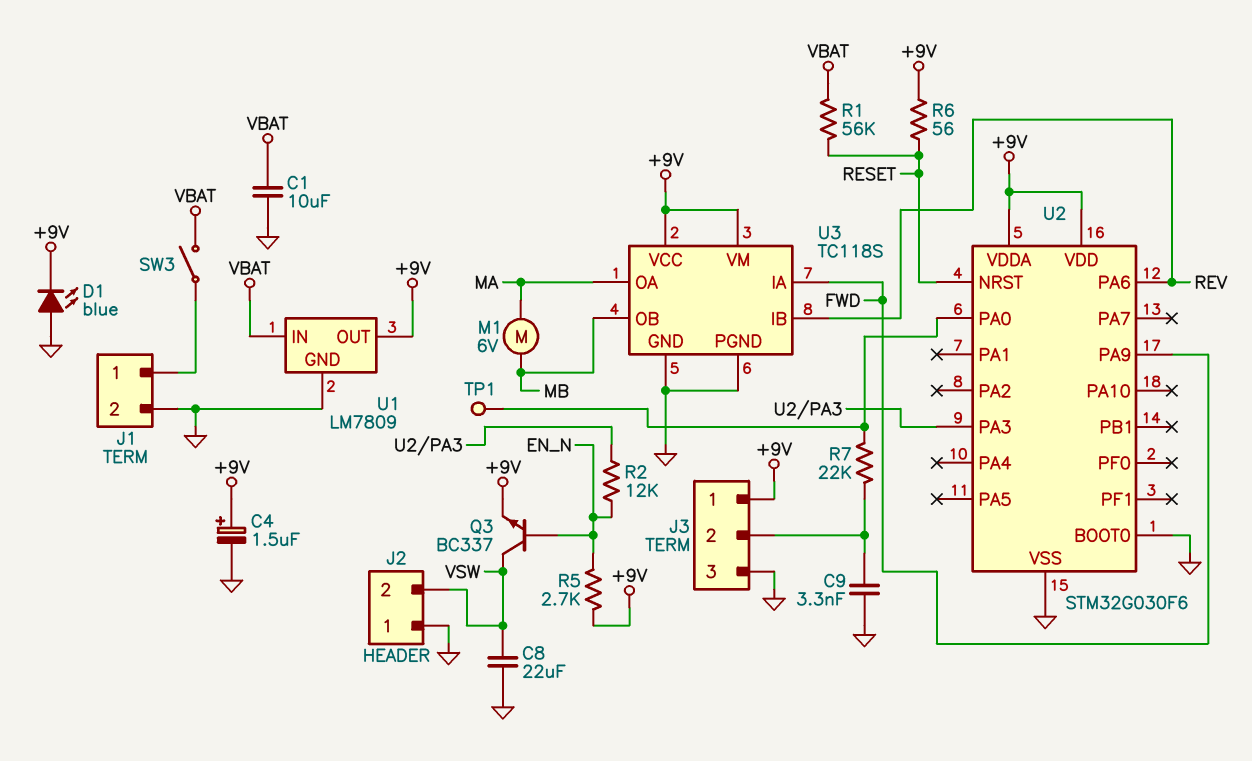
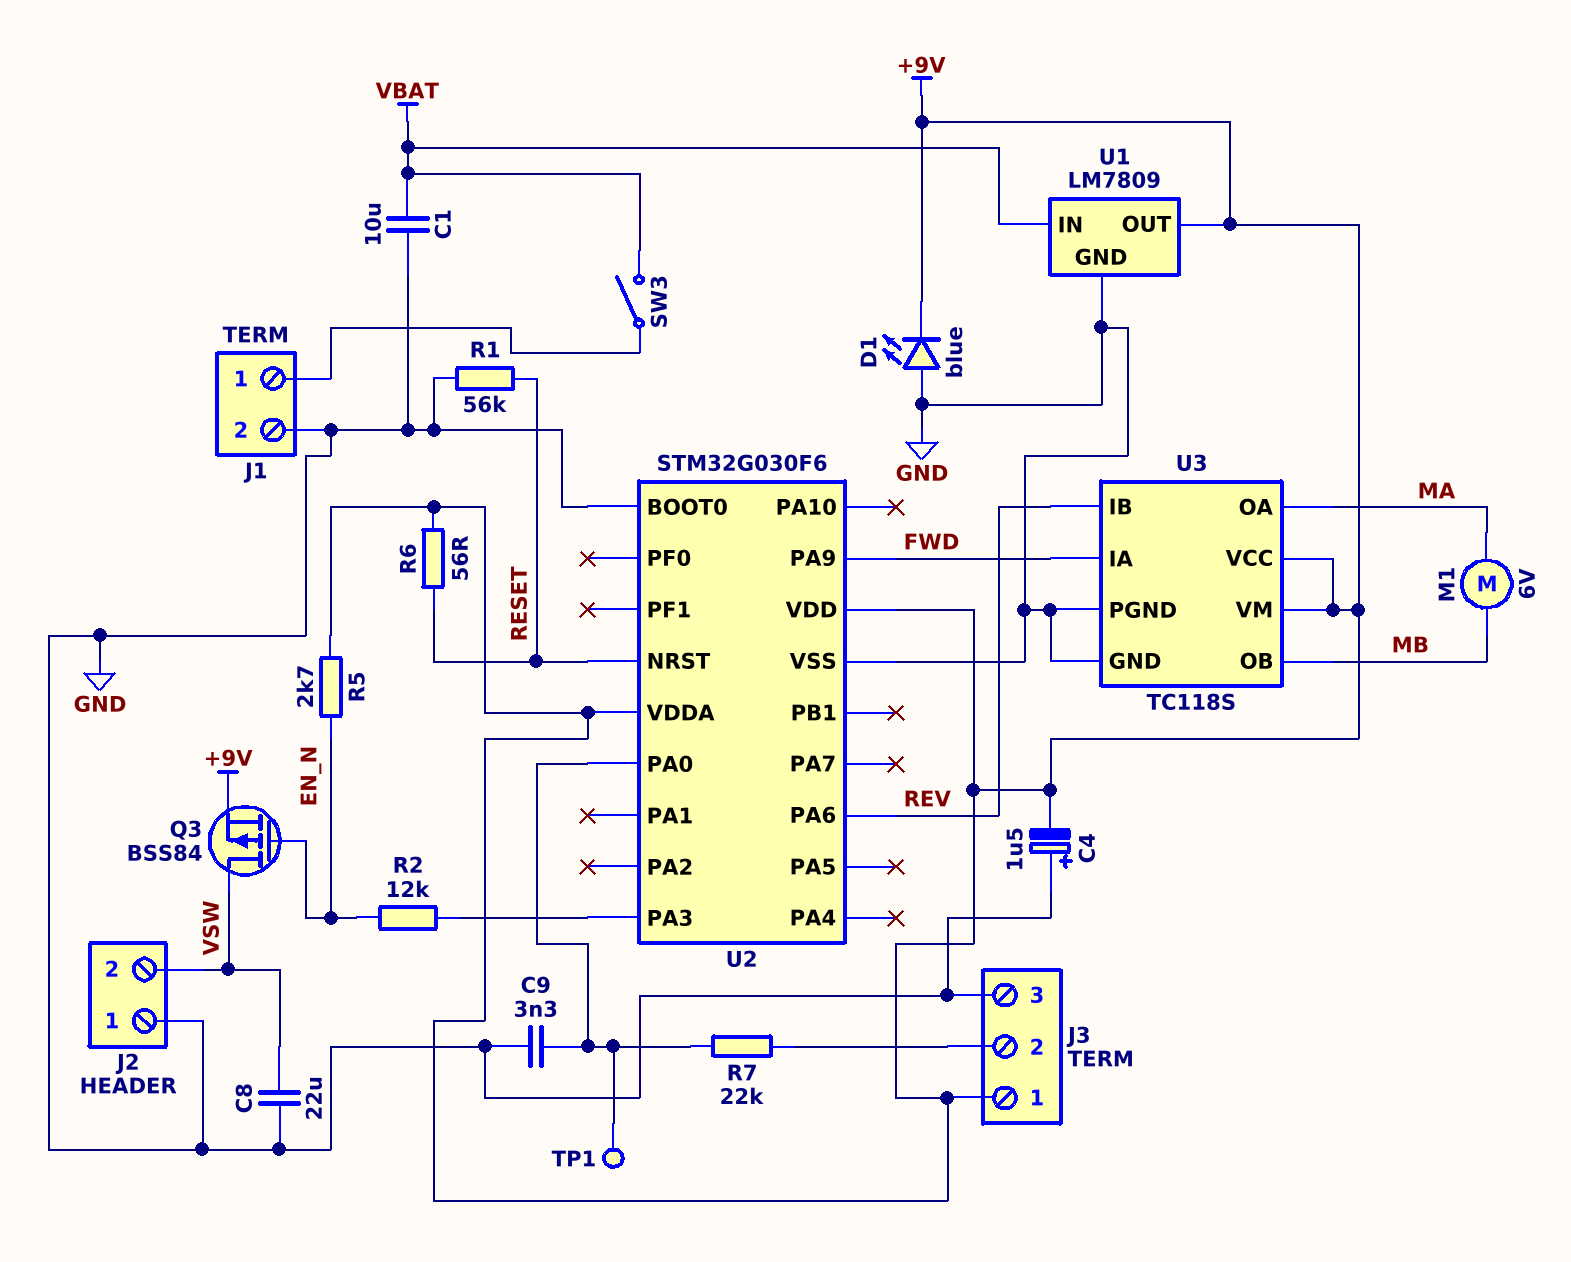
C4: 1.5uF (plus +9V, minus GND) -> 1.5uF (plus GND, minus +9V)
C9: 3.3nF (GND, J3/2) -> 3.3nF (GND, U2/PA0)
Q3: NPN BC337 (B EN_N, C VSW, E +9V) -> PMOS BSS84 (G EN_N, D VSW, S +9V)
R1: 56k (RESET, VBAT) -> 56k (GND, RESET)

